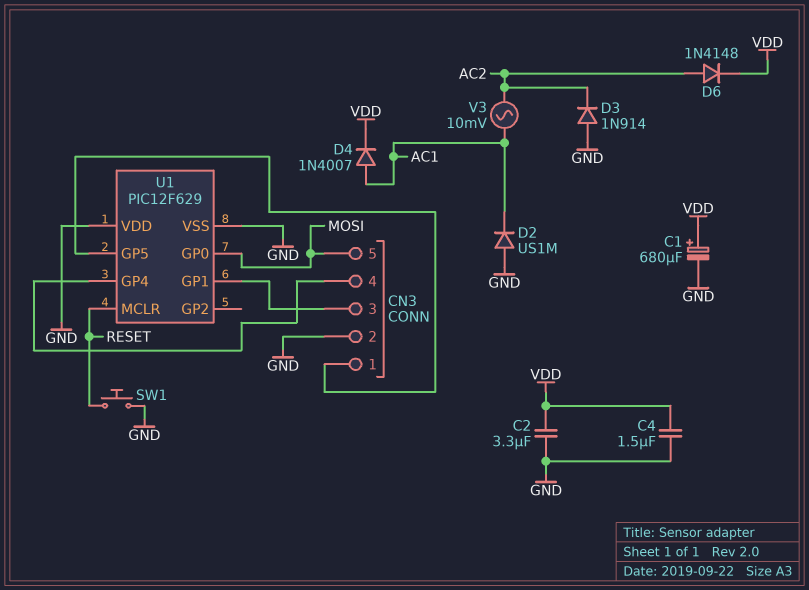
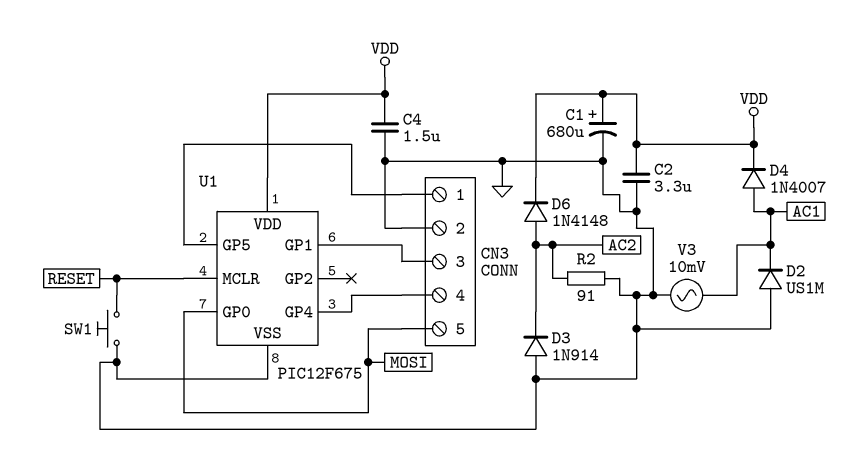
R2: none -> 91 (AC2, GND)
U1: PIC12F629 -> PIC12F675
U1 pin VDD: GND -> VDD
V3: AC 10mV (AC1, AC2) -> AC 10mV (AC1, GND)

